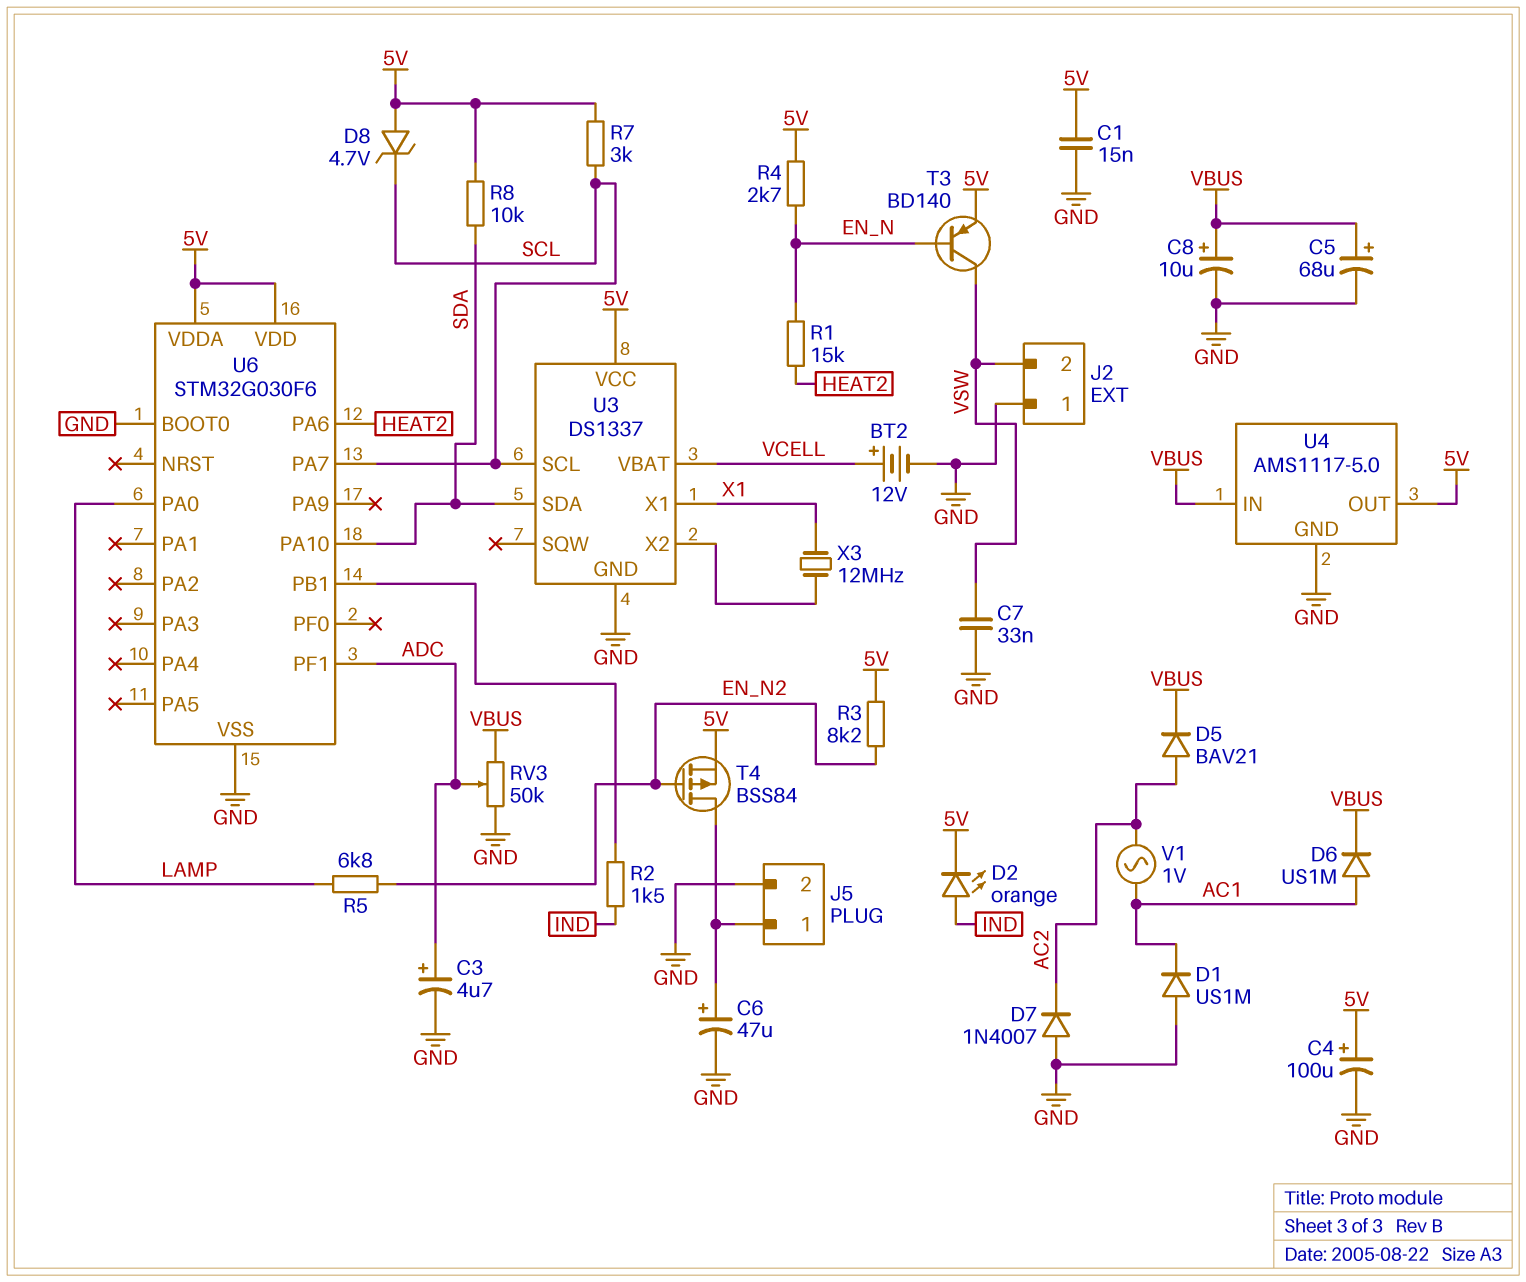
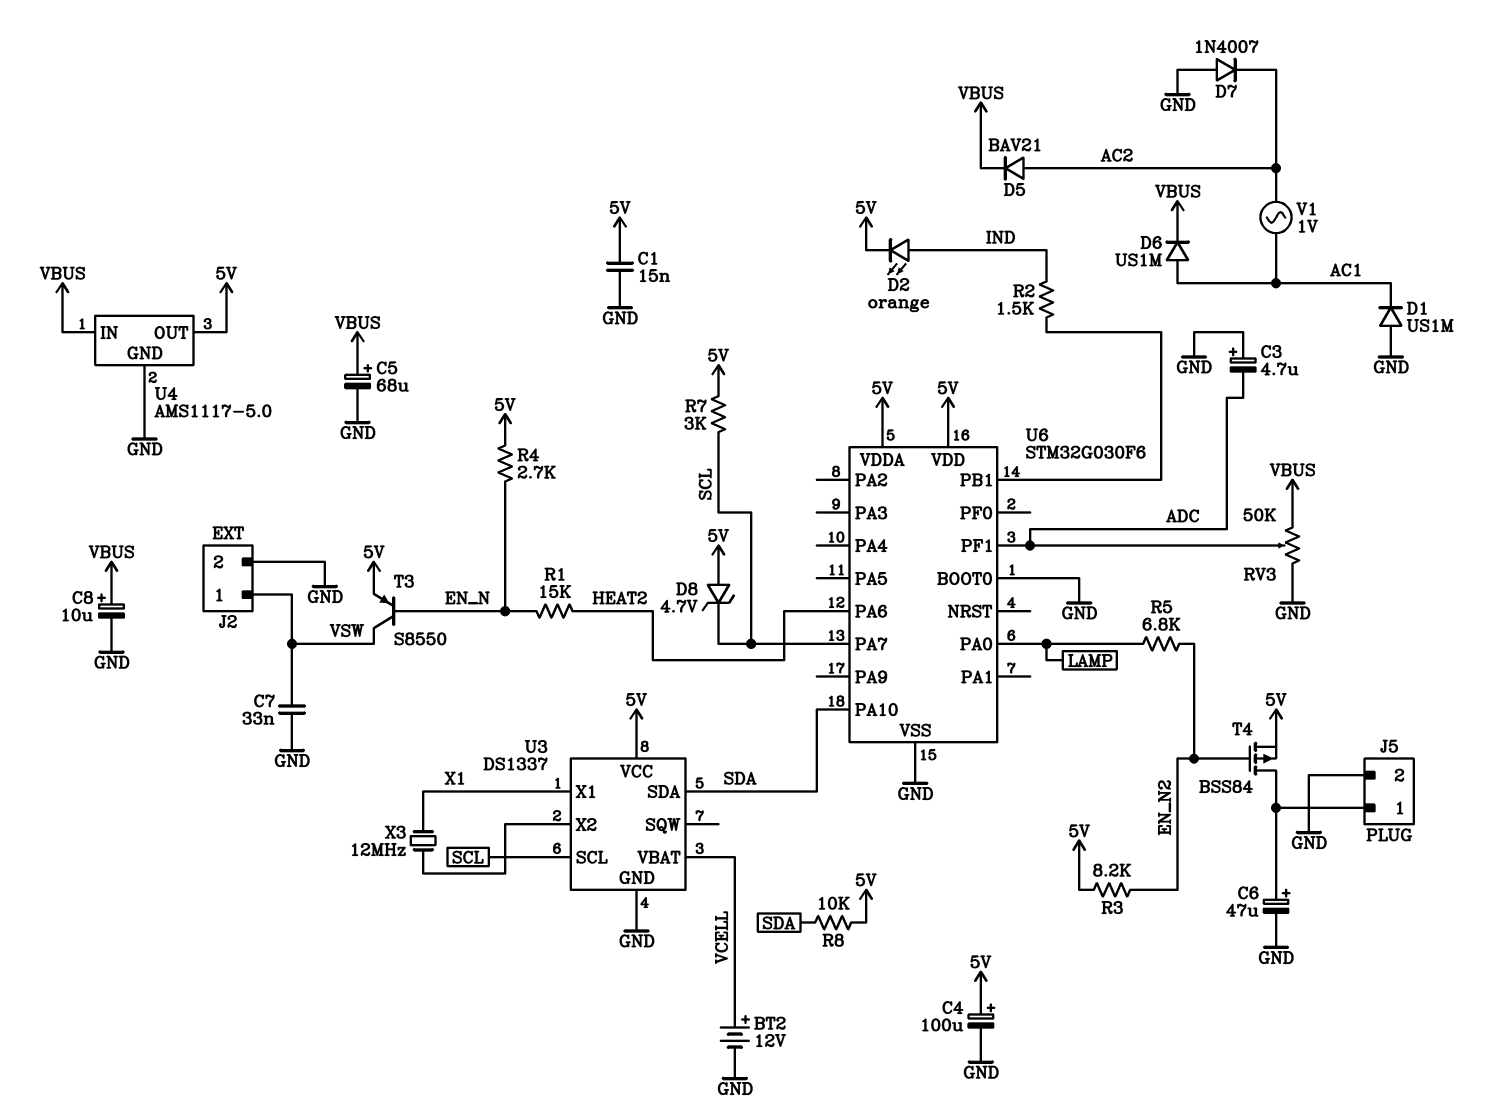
C3: 4.7uF (plus ADC, minus GND) -> 4.7uF (plus GND, minus ADC)
J2 pin 1: GND -> VSW
J2 pin 2: VSW -> GND
T3: PNP BD140 (B EN_N, C VSW, E 5V) -> PNP S8550 (B EN_N, C VSW, E 5V)

